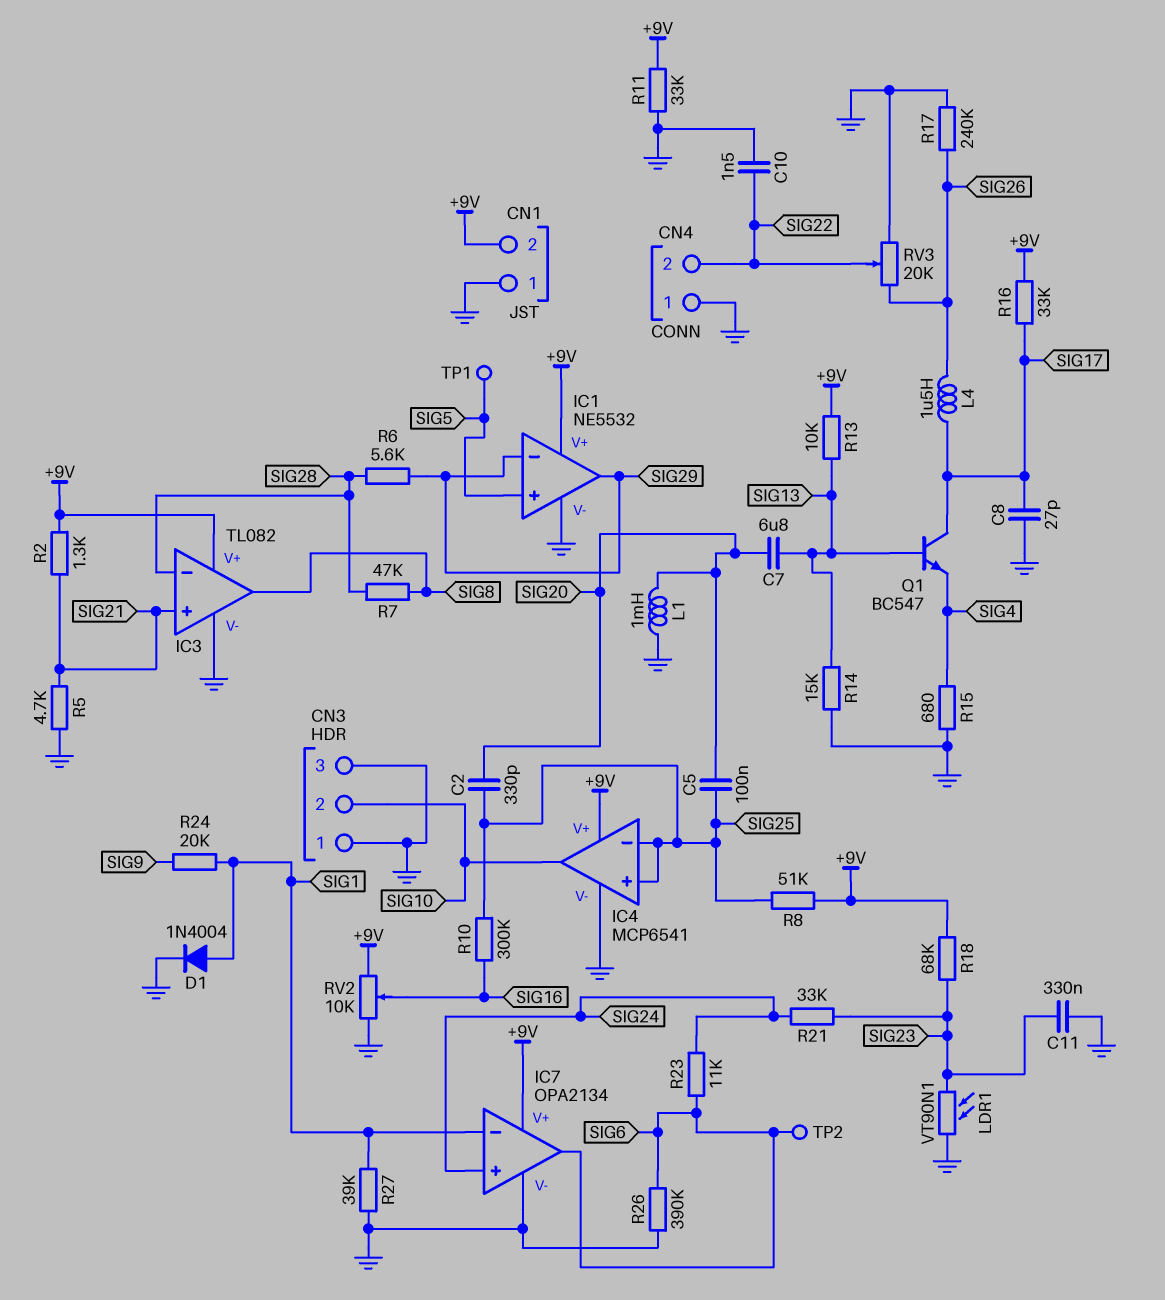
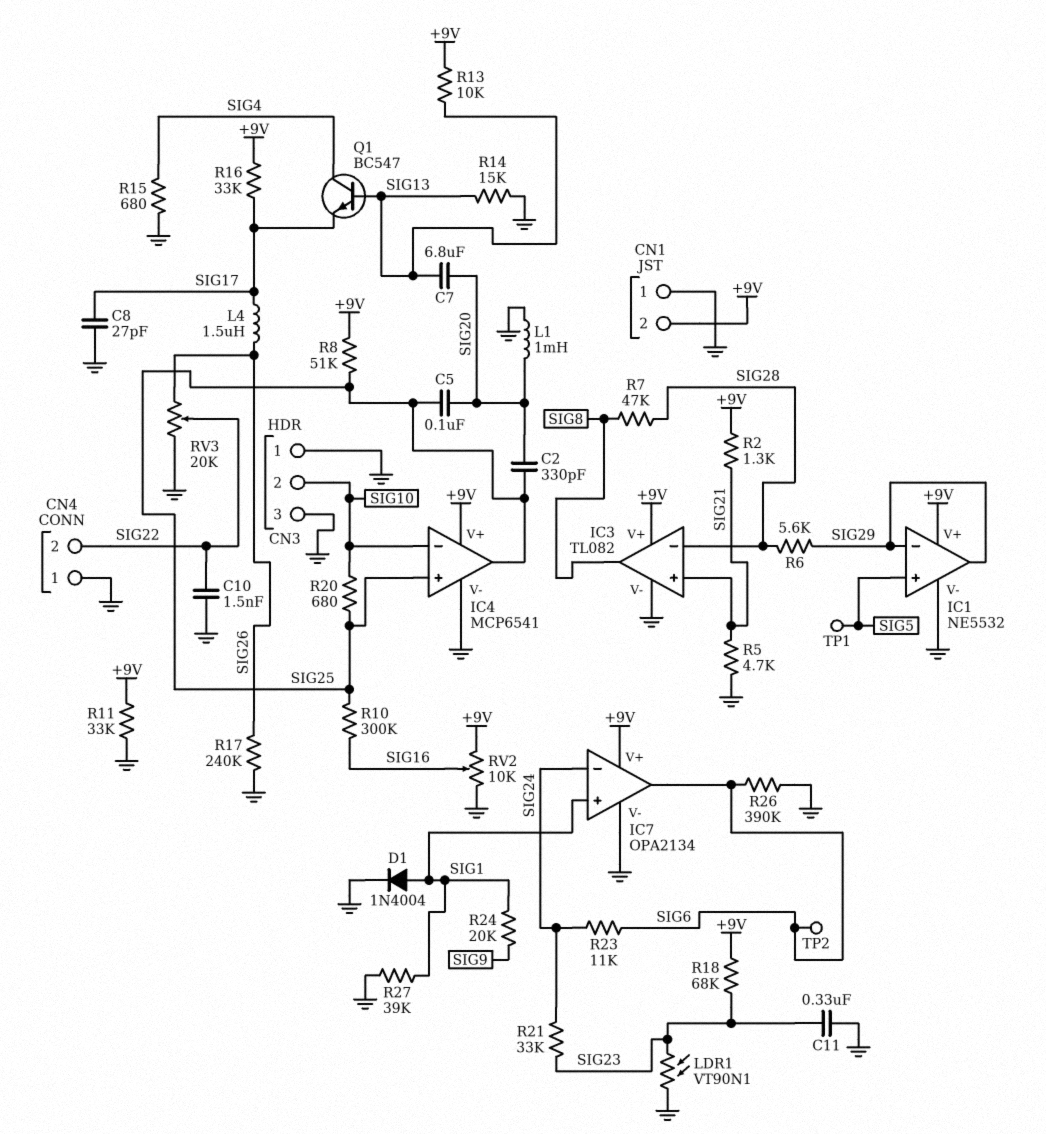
IC4 pin in-: SIG25 -> SIG10
IC4 pin out: SIG10 -> SIG25
IC7 pin in+: SIG24 -> SIG1
IC7 pin in-: SIG1 -> SIG24
Q1: NPN BC547 (B SIG13, C SIG17, E SIG4) -> NPN BC547 (B SIG13, C SIG4, E SIG17)
R20: none -> 680 (SIG10, SIG25)

